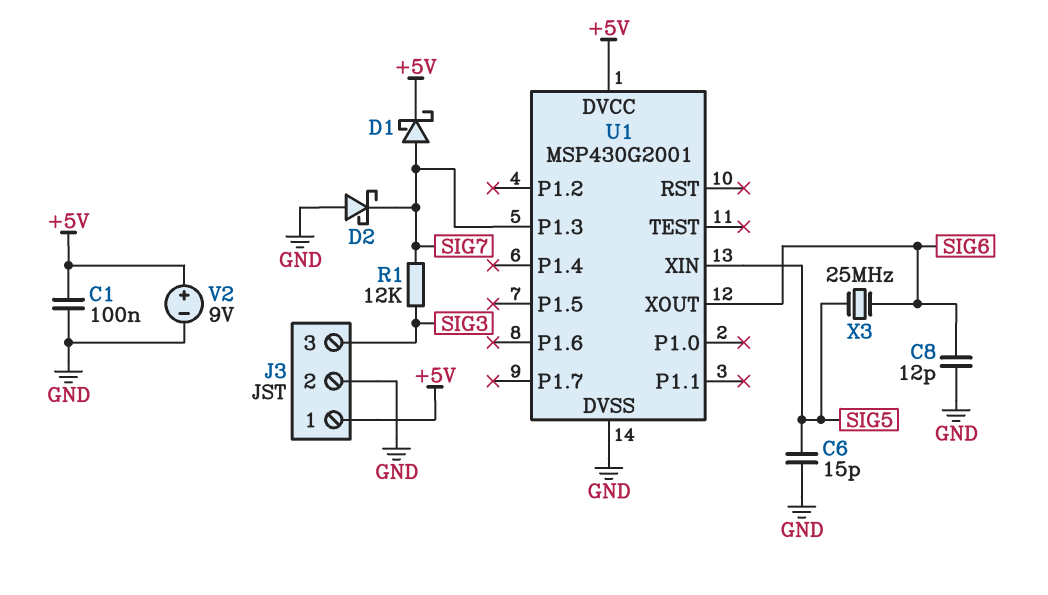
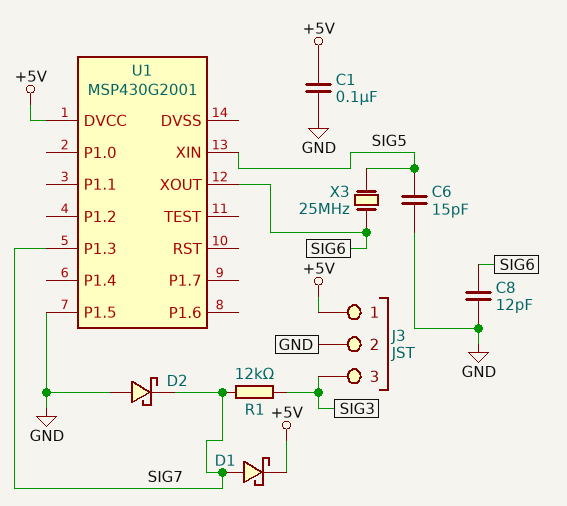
U1 pin DVSS: GND -> none
U1 pin P1.5: none -> GND
V2: 9V (plus +5V, minus GND) -> none

